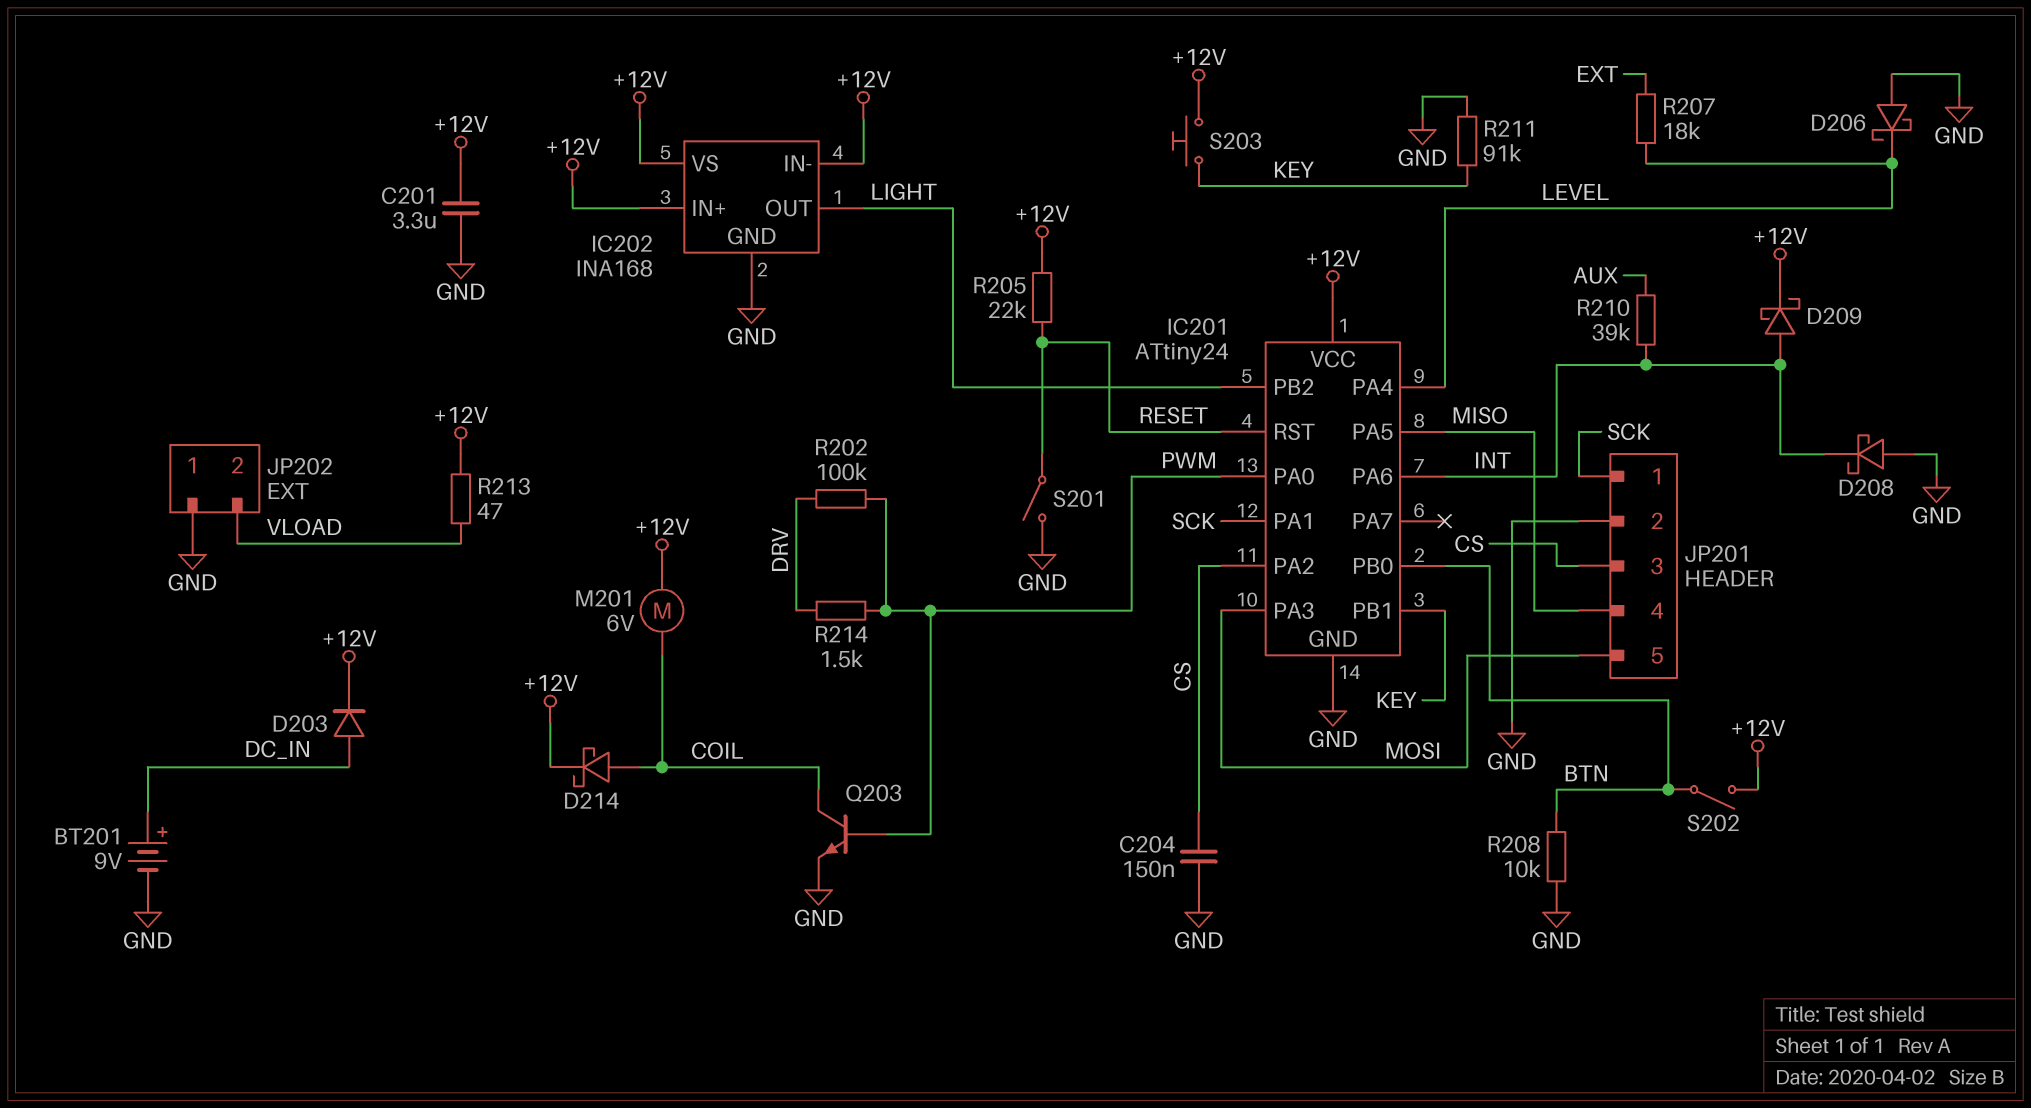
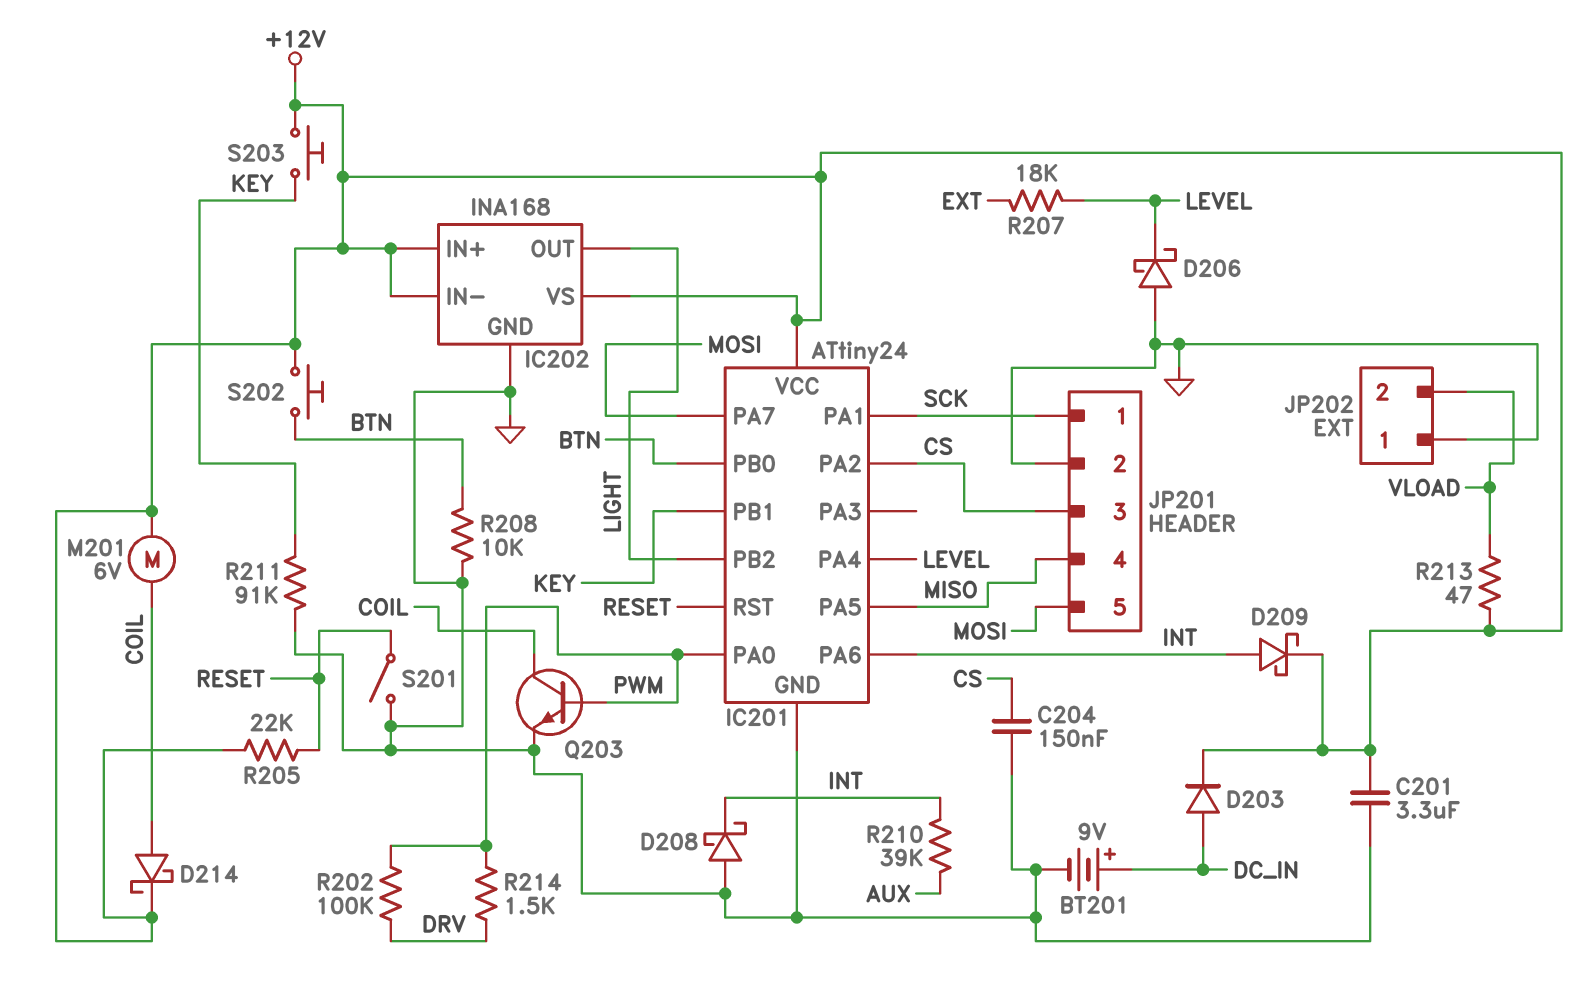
IC201 pin PA3: MOSI -> none
IC201 pin PA7: none -> MOSI
S202: switch (+12V, BTN) -> button (+12V, BTN)

